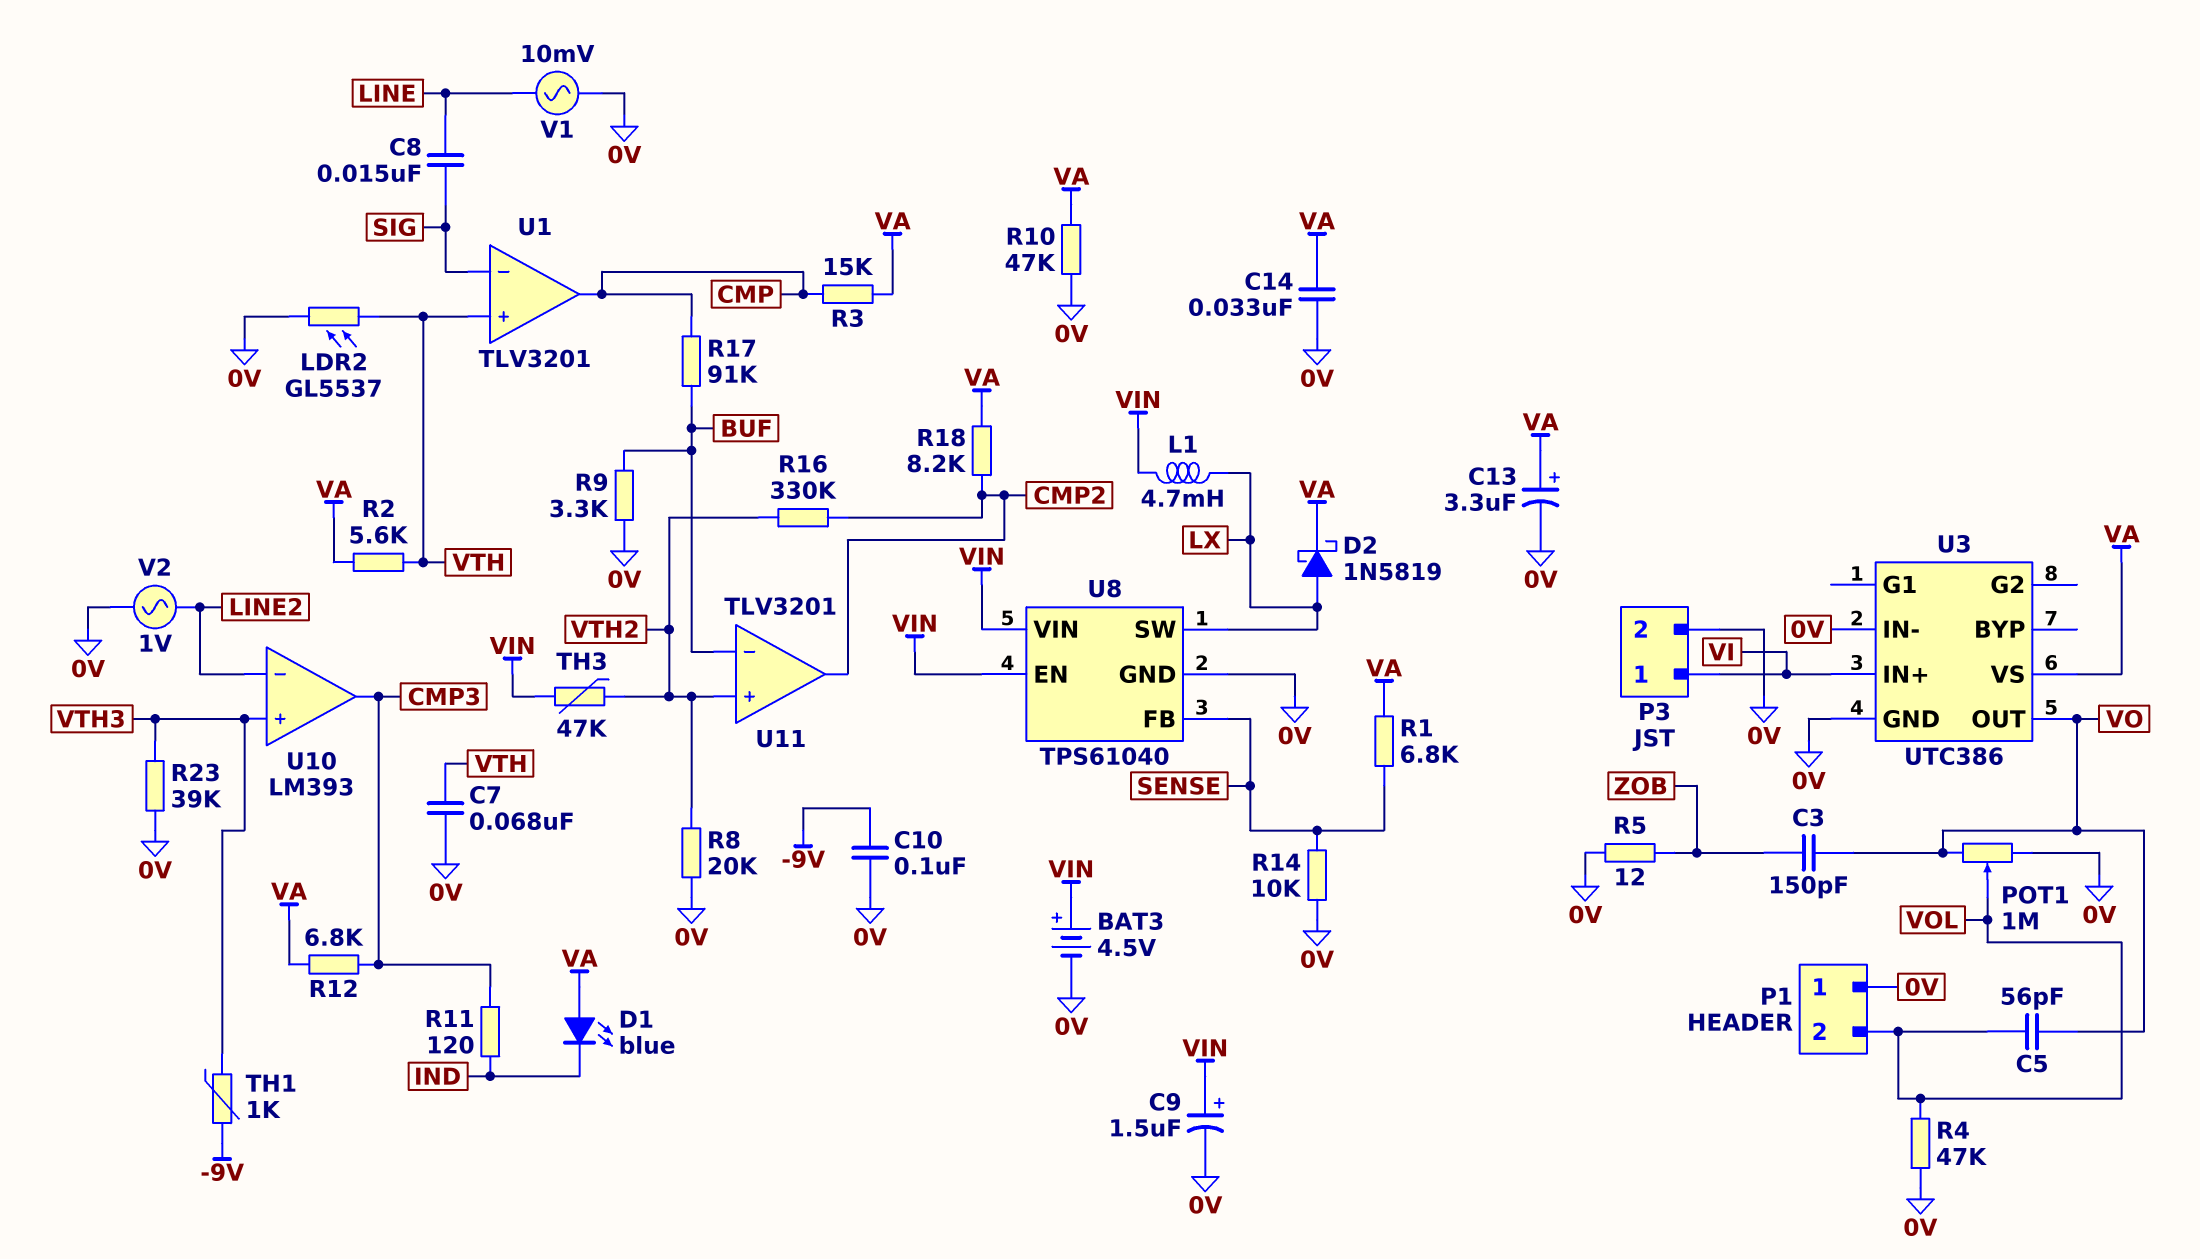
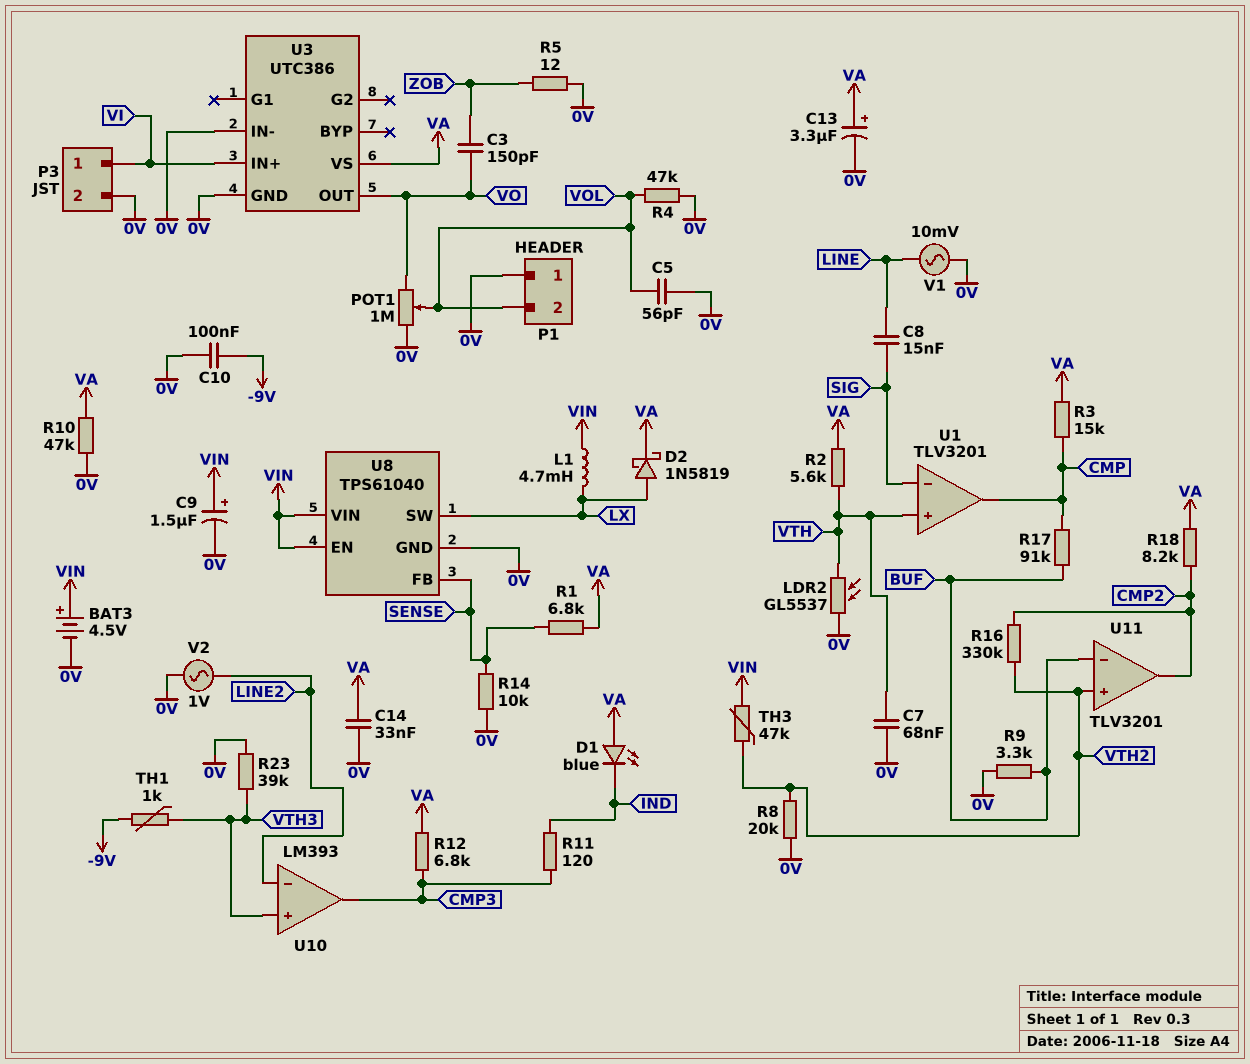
C5: 56pF (VO, VOL) -> 56pF (0V, VOL)

